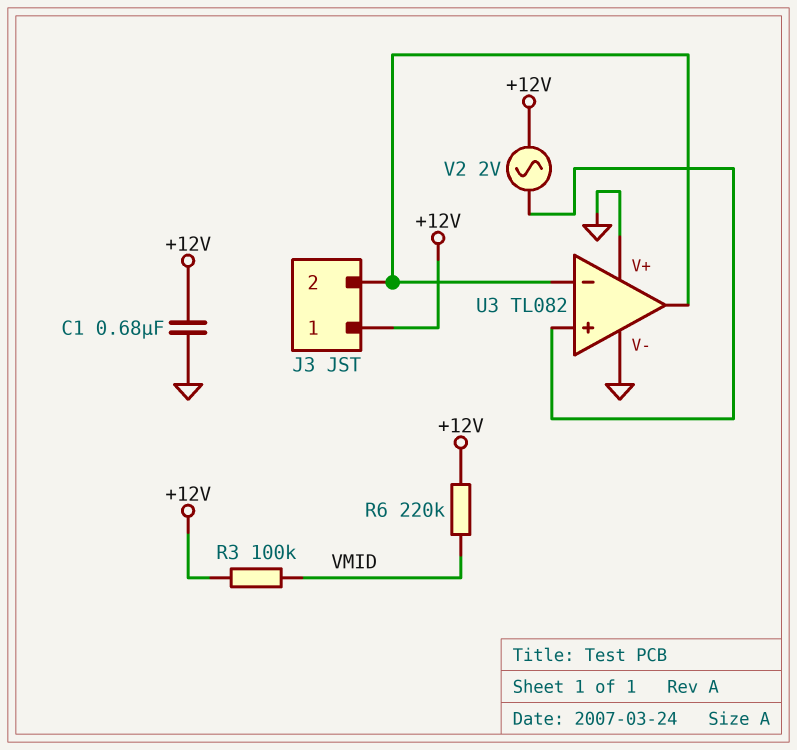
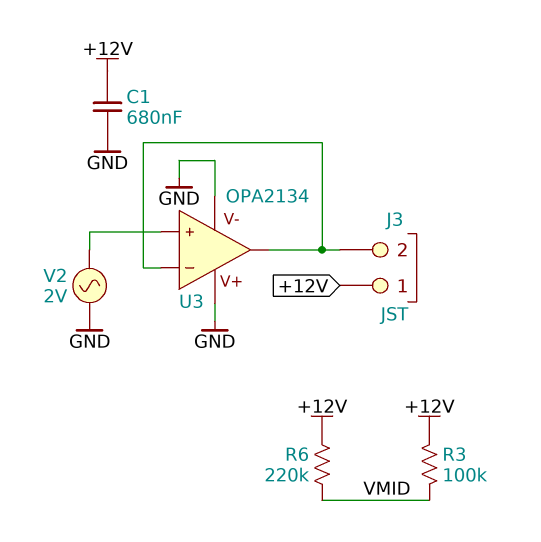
U3: TL082 -> OPA2134
V2: AC 2V (+12V, U3/in+) -> AC 2V (GND, U3/in+)

